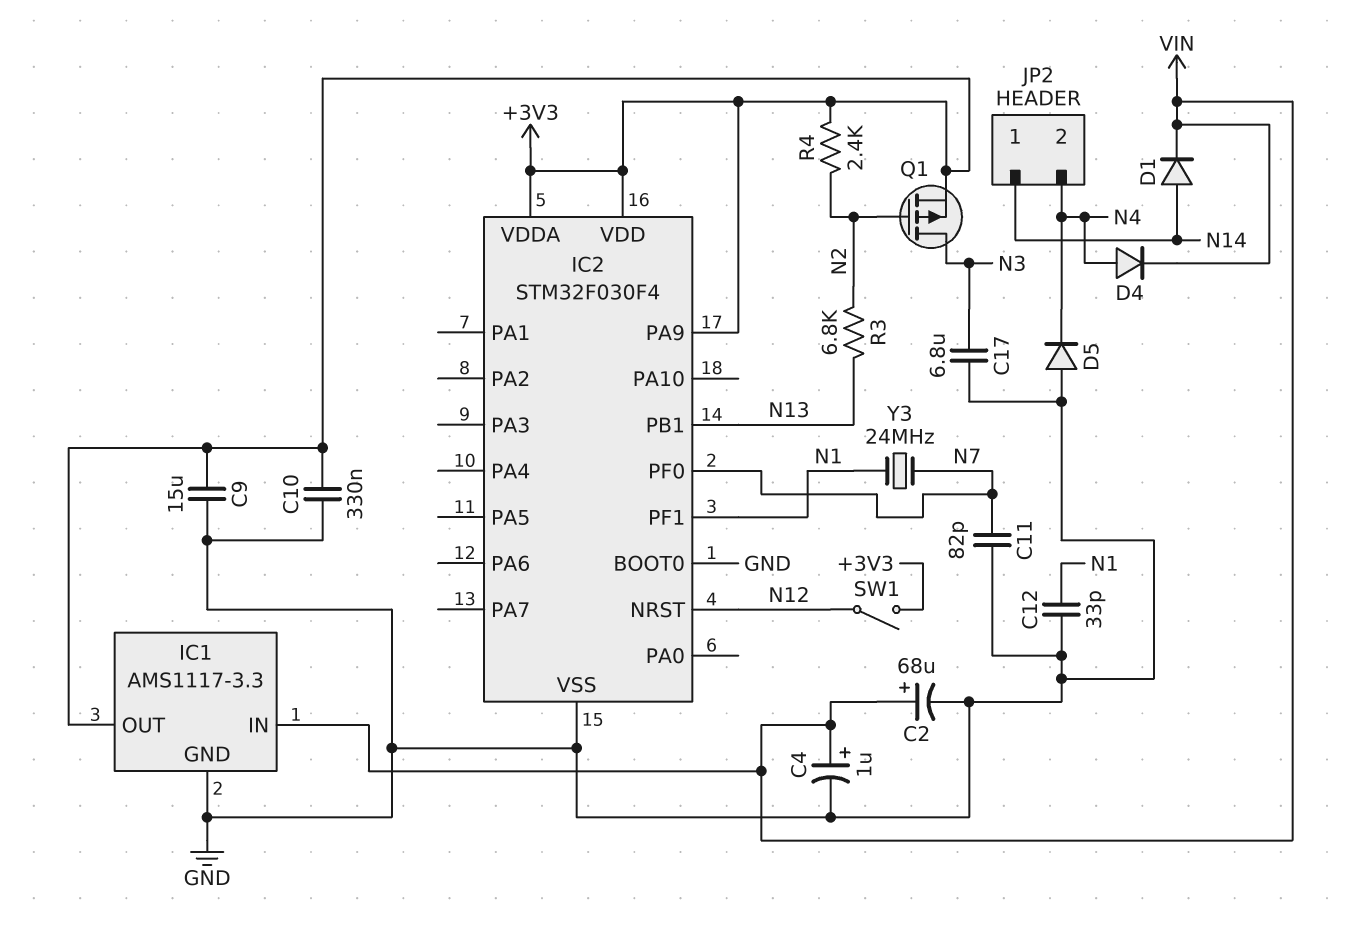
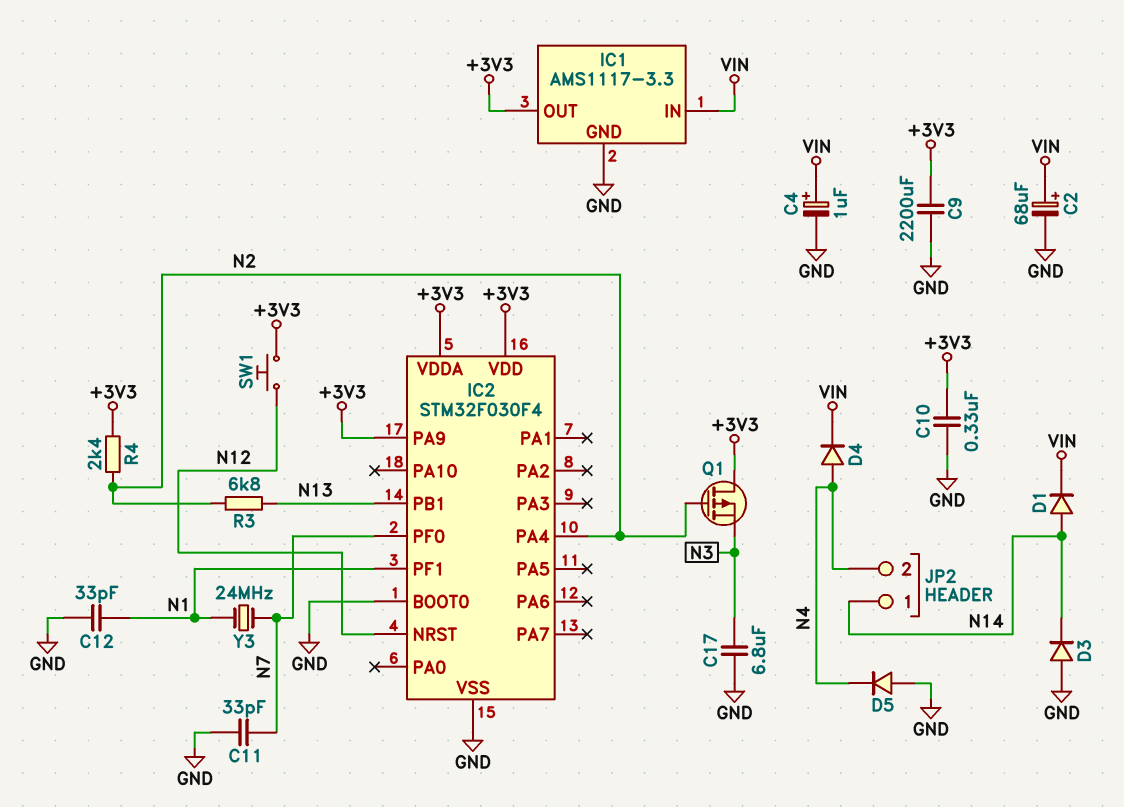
C9: 15uF (+3V3, GND) -> 2200uF (+3V3, GND)
C11: 82pF (GND, N7) -> 33pF (GND, N7)
D3: none -> diode (A GND, K N14)
IC2 pin PA4: none -> N2
Q1: PMOS (G N2, D N3, S +3V3) -> PMOS (G N2, D +3V3, S N3)
SW1: switch (+3V3, N12) -> button (+3V3, N12)

